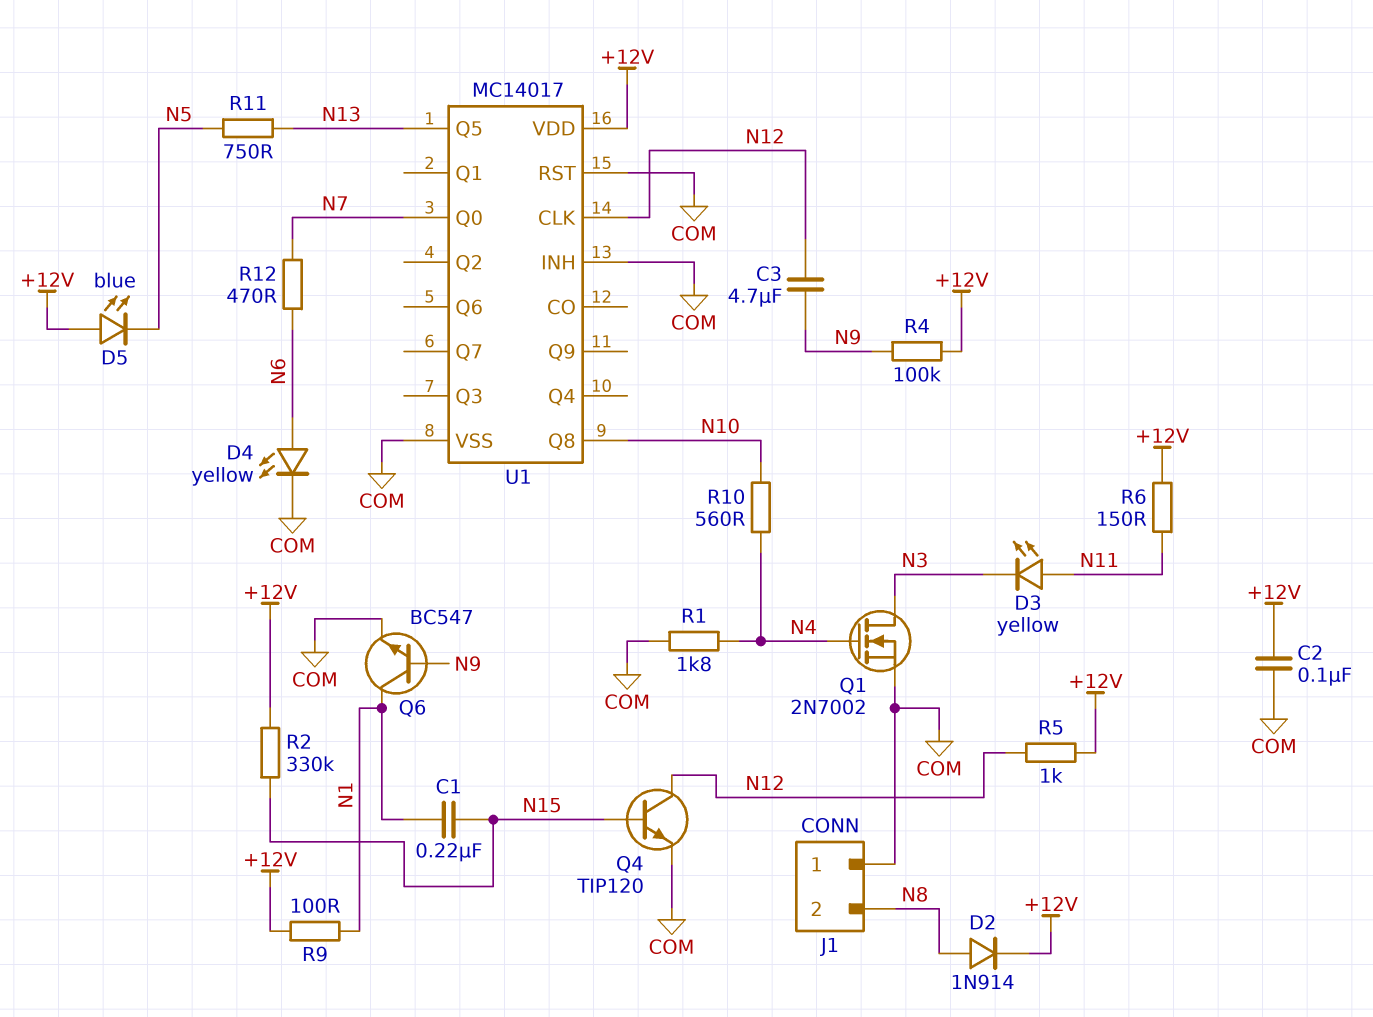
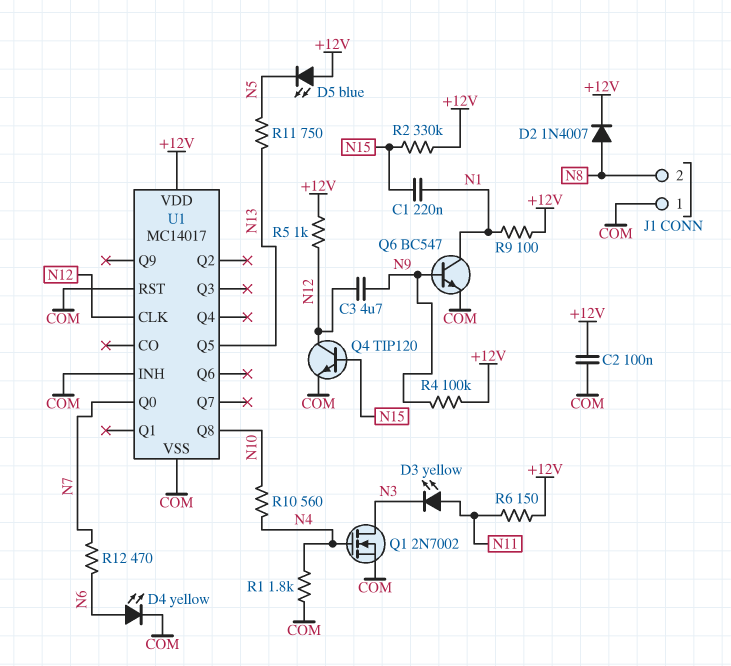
D2: diode 1N914 (A N8, K +12V) -> diode 1N4007 (A N8, K +12V)

